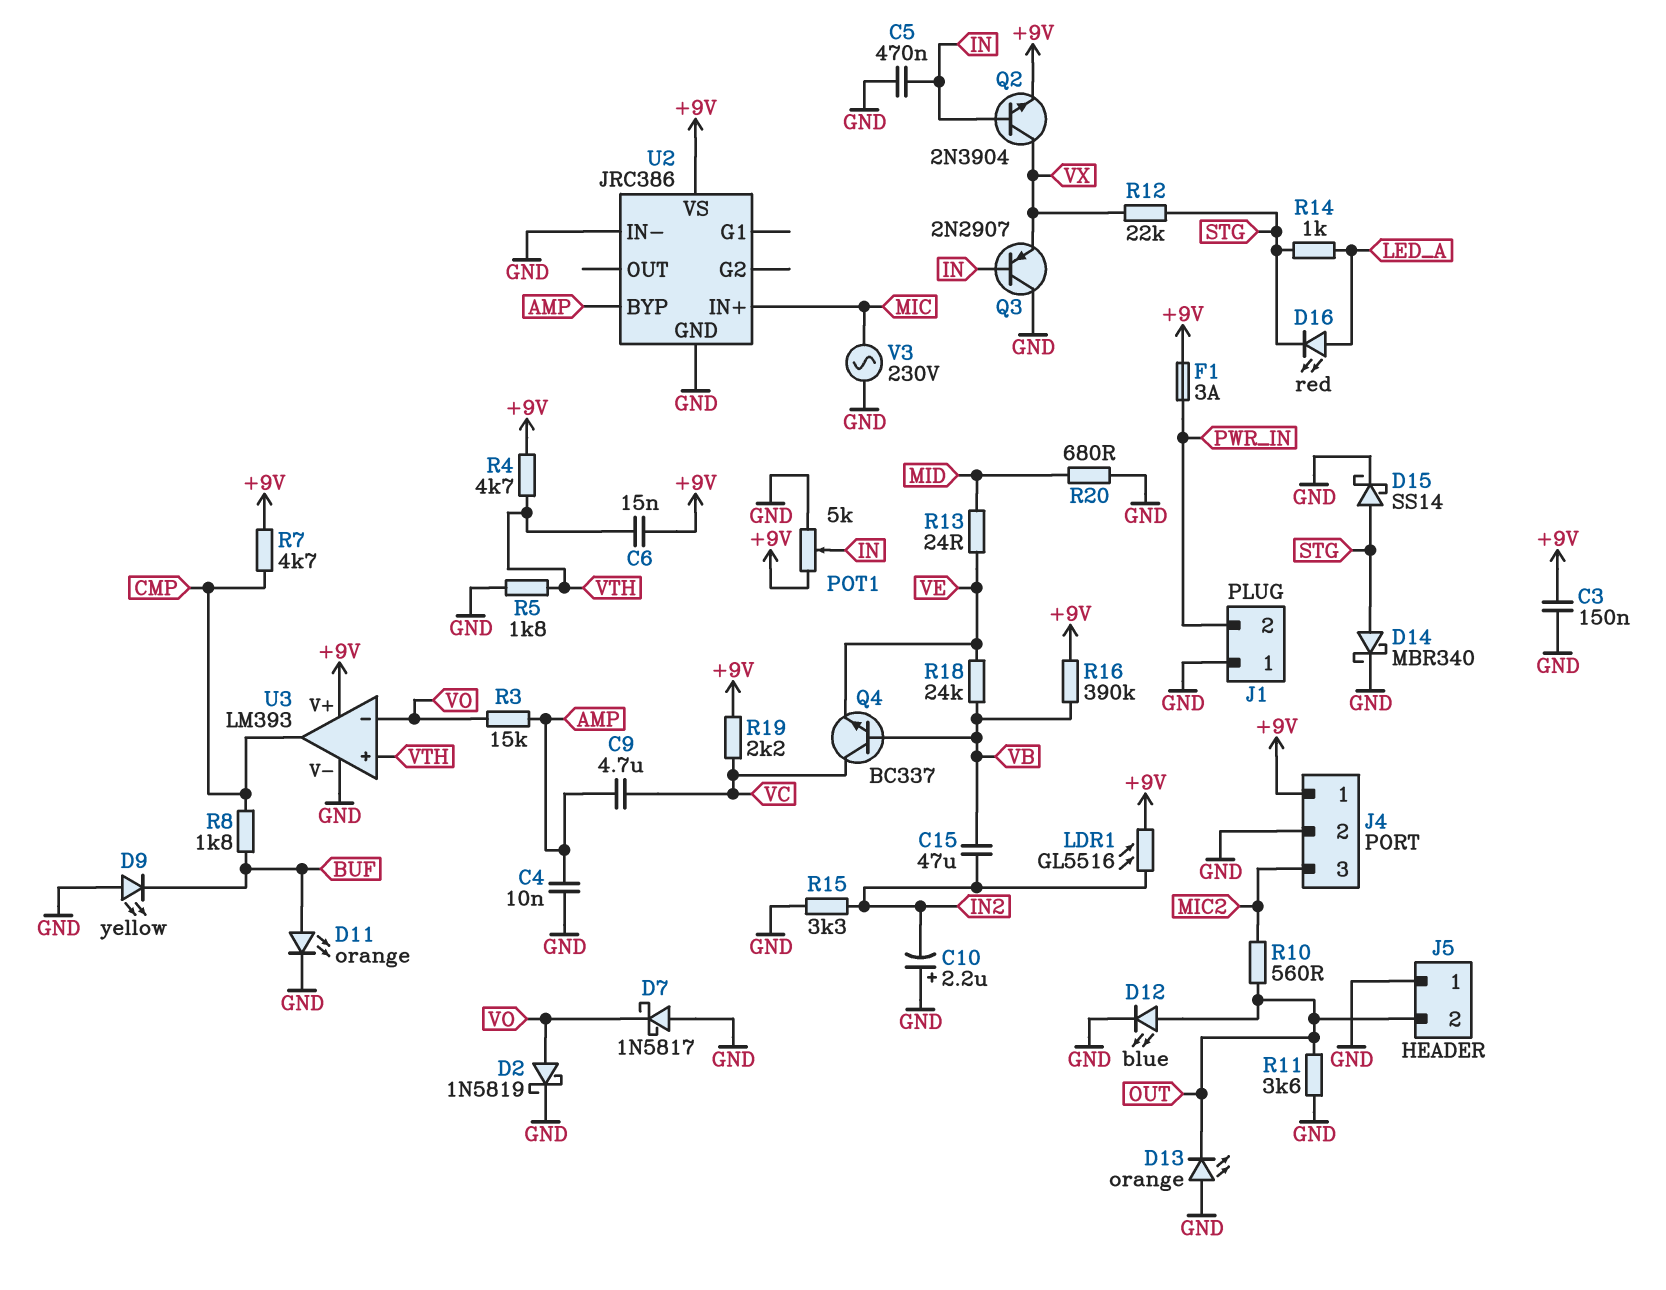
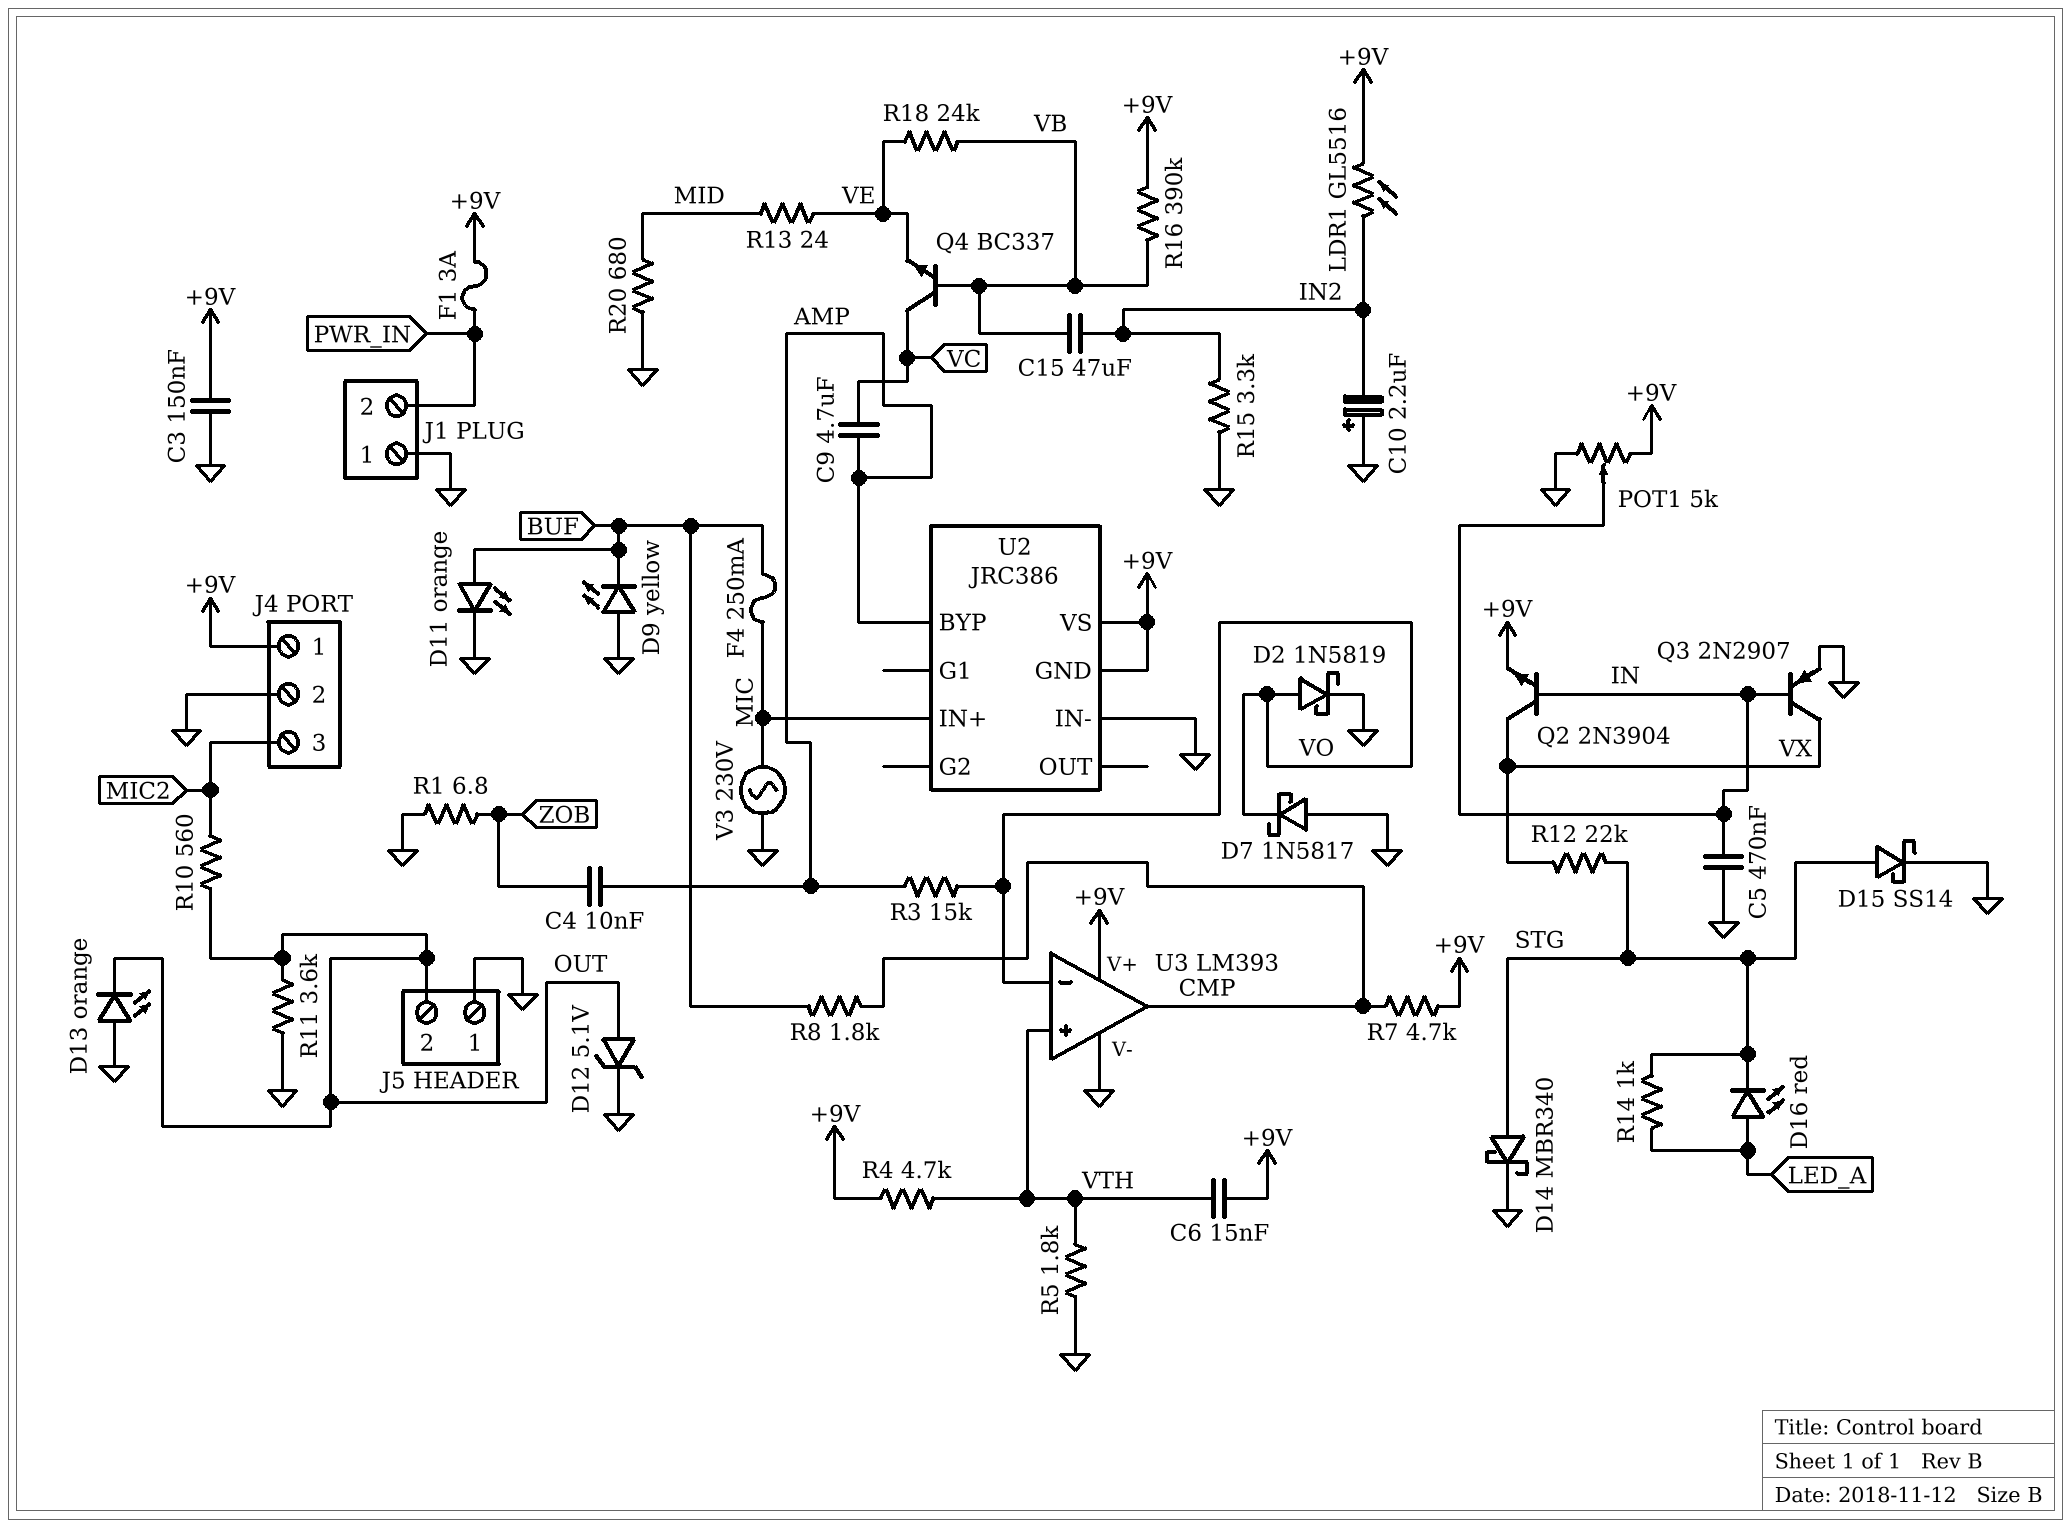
C4: 10nF (AMP, GND) -> 10nF (AMP, ZOB)
D12: LED blue (A OUT, K GND) -> zener 5.1V (A OUT, K GND)
F4: none -> 250mA (BUF, MIC)
Q3: PNP 2N2907 (B IN, C GND, E VX) -> PNP 2N2907 (B IN, C VX, E GND)
R1: none -> 6.8 (GND, ZOB)
R19: 2.2k (+9V, VC) -> none
U2 pin GND: GND -> +9V

